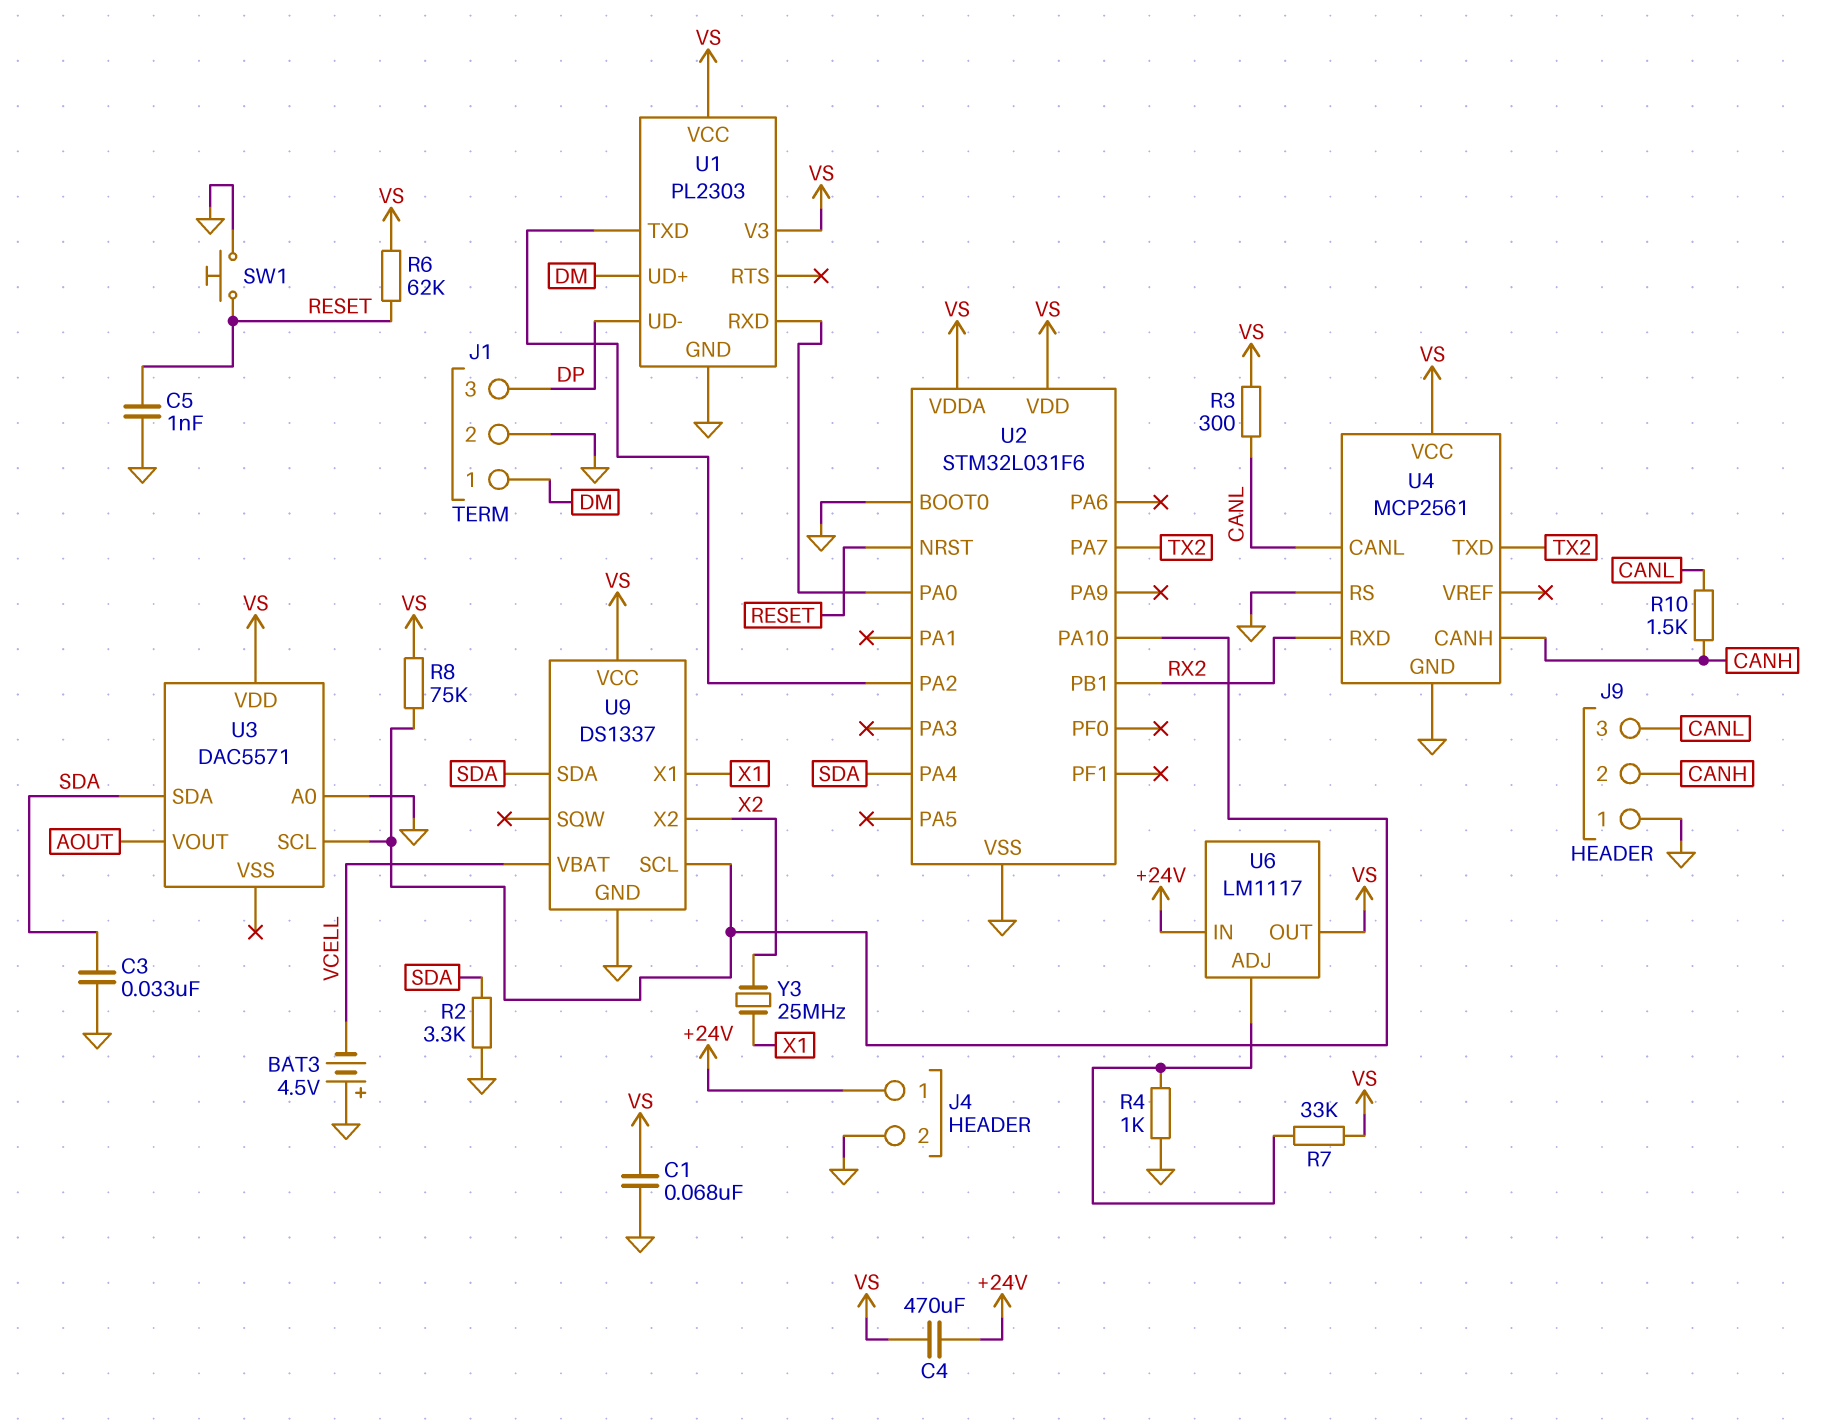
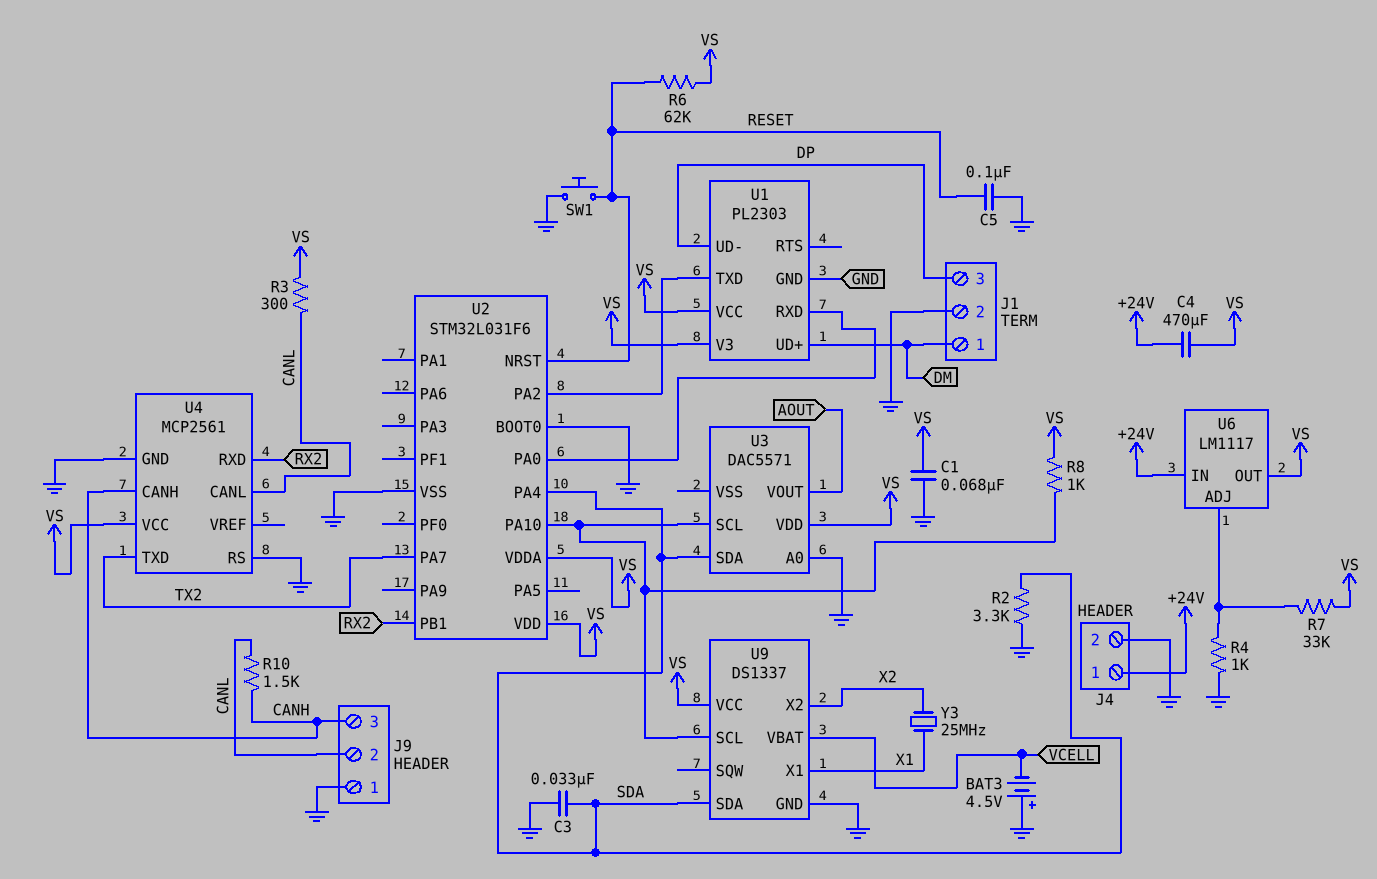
C5: 1nF (GND, RESET) -> 100nF (GND, RESET)
J9 pin 2: CANH -> CANL
J9 pin 3: CANL -> CANH
R8: 75k (U2/PA10, VS) -> 1k (U2/PA10, VS)

